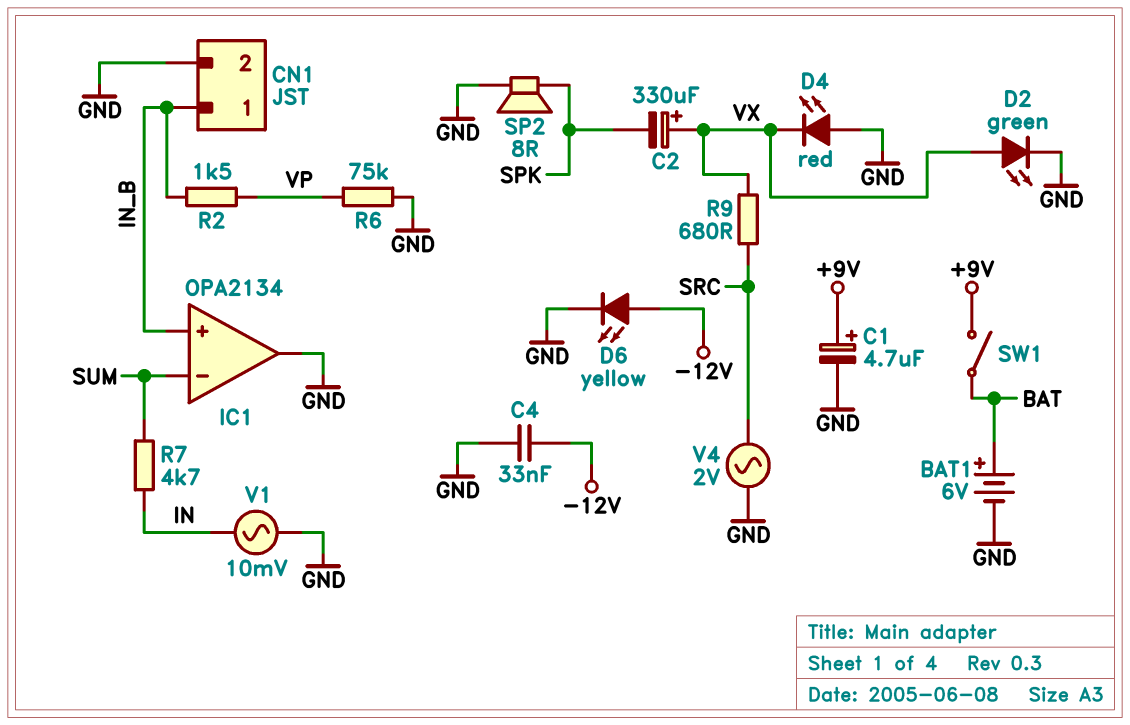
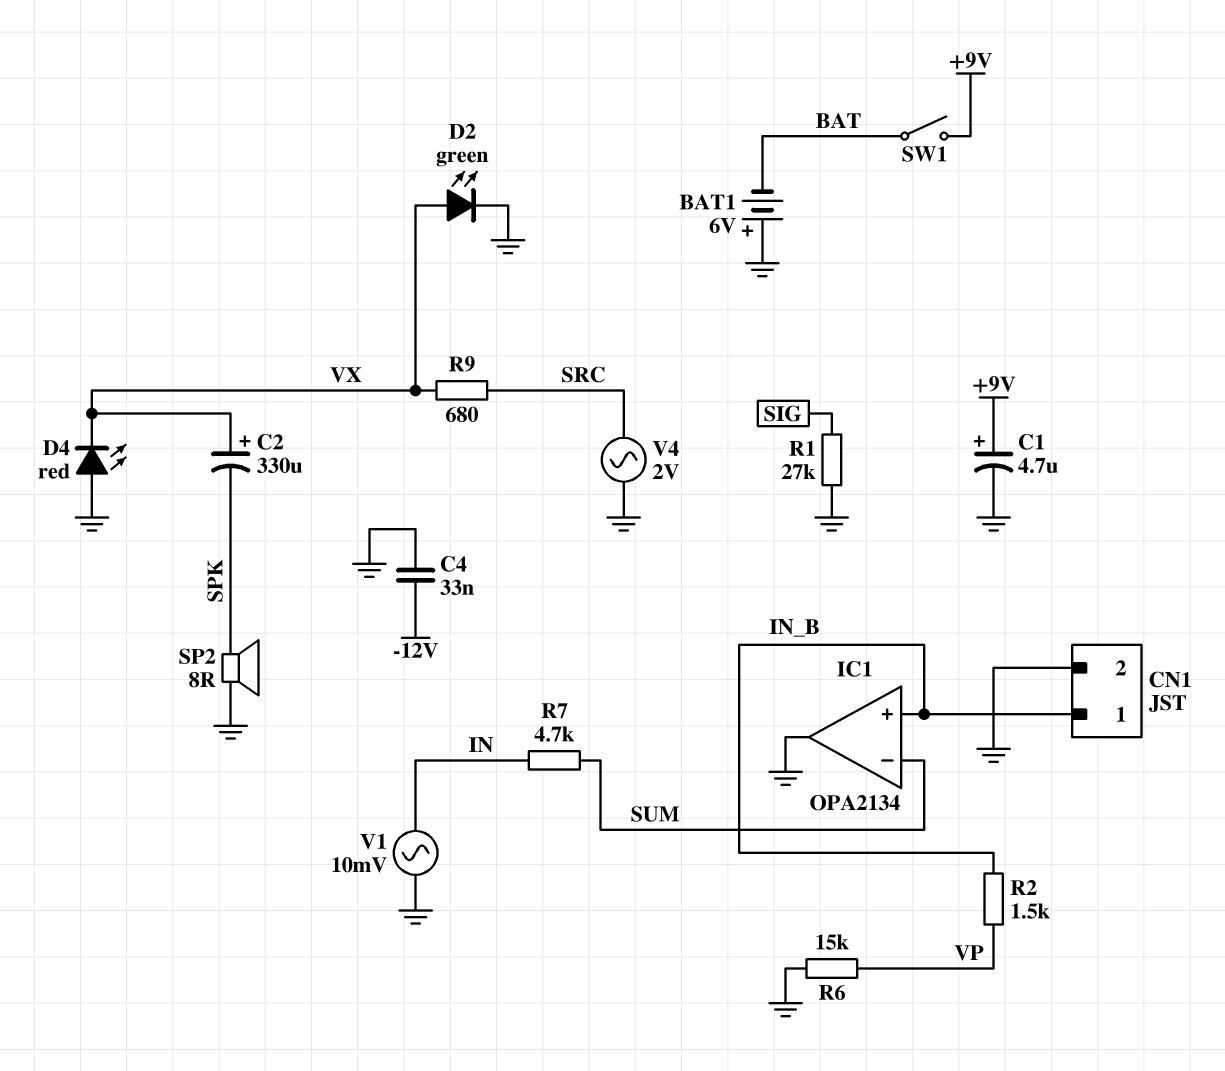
BAT1: 6V (plus BAT, minus GND) -> 6V (plus GND, minus BAT)
D6: LED yellow (A -12V, K GND) -> none
R1: none -> 27k (GND, SIG)
R6: 75k (GND, VP) -> 15k (GND, VP)

